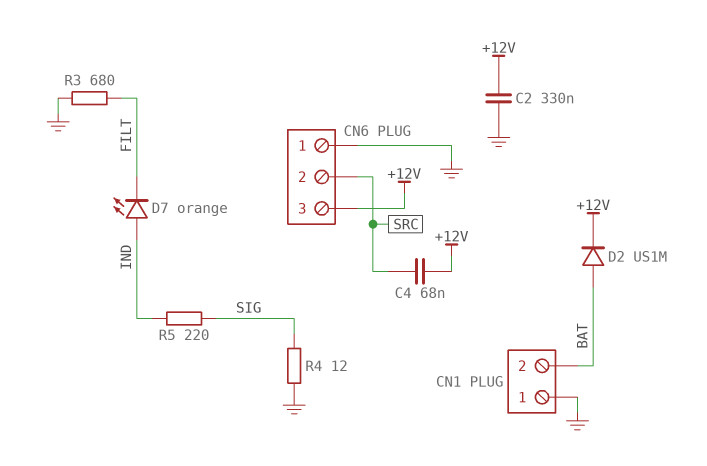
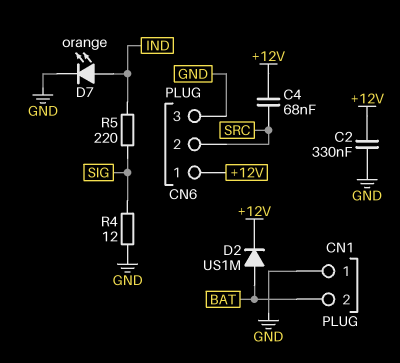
CN6 pin 1: GND -> +12V
CN6 pin 3: +12V -> GND
D7: LED orange (A IND, K FILT) -> LED orange (A IND, K GND)
R3: 680 (FILT, GND) -> none

